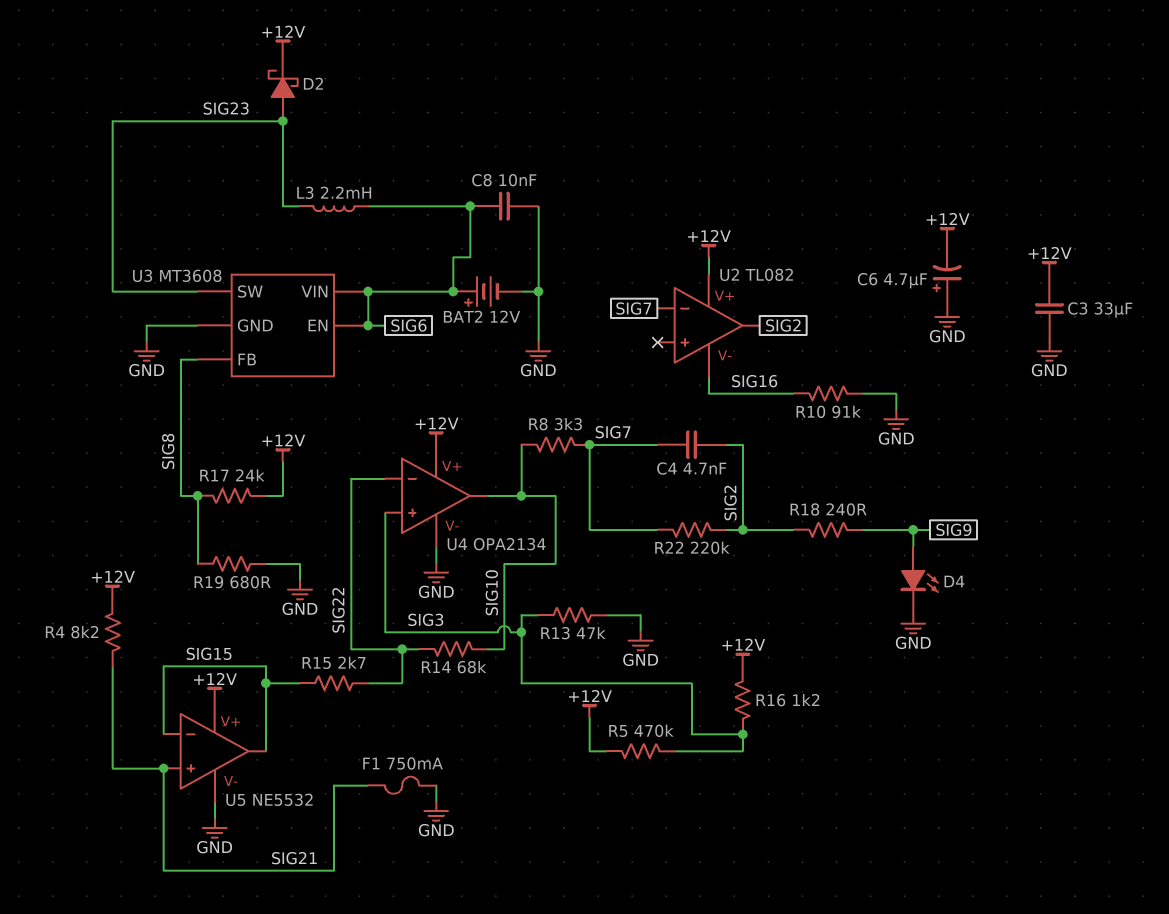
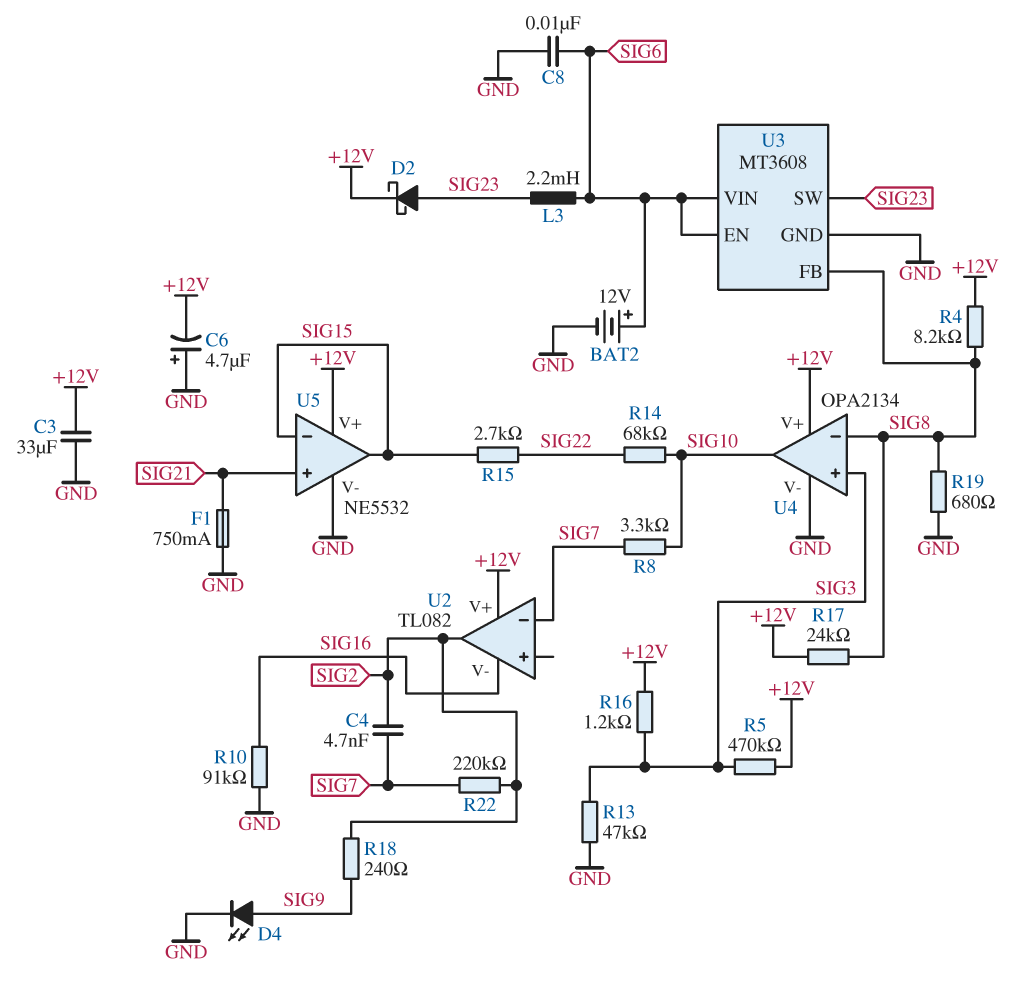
R4: 8.2k (+12V, SIG21) -> 8.2k (+12V, SIG8)
U4 pin in-: SIG22 -> SIG8

